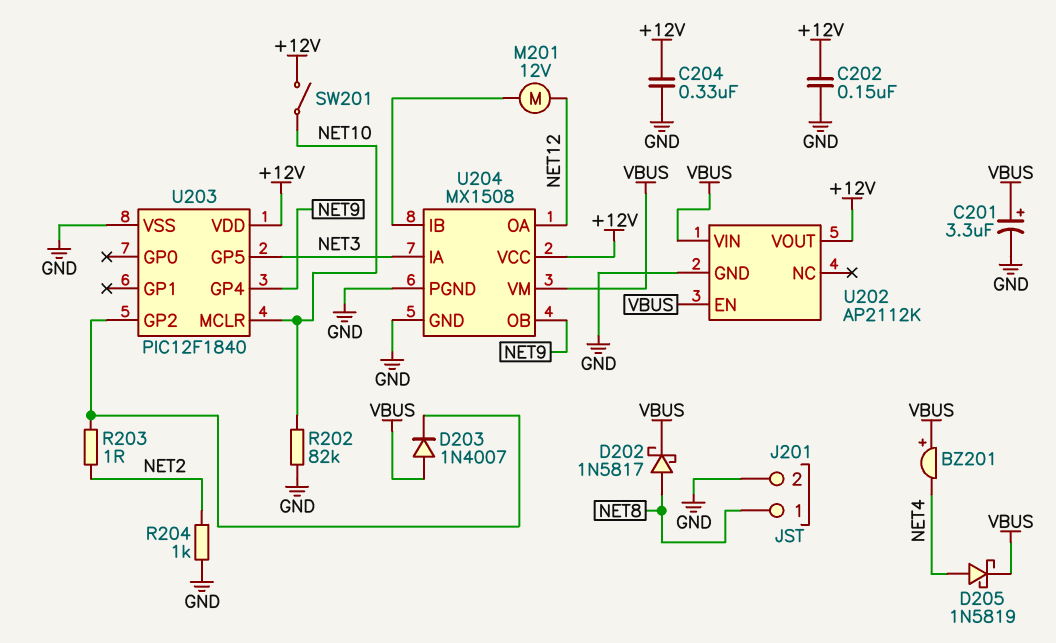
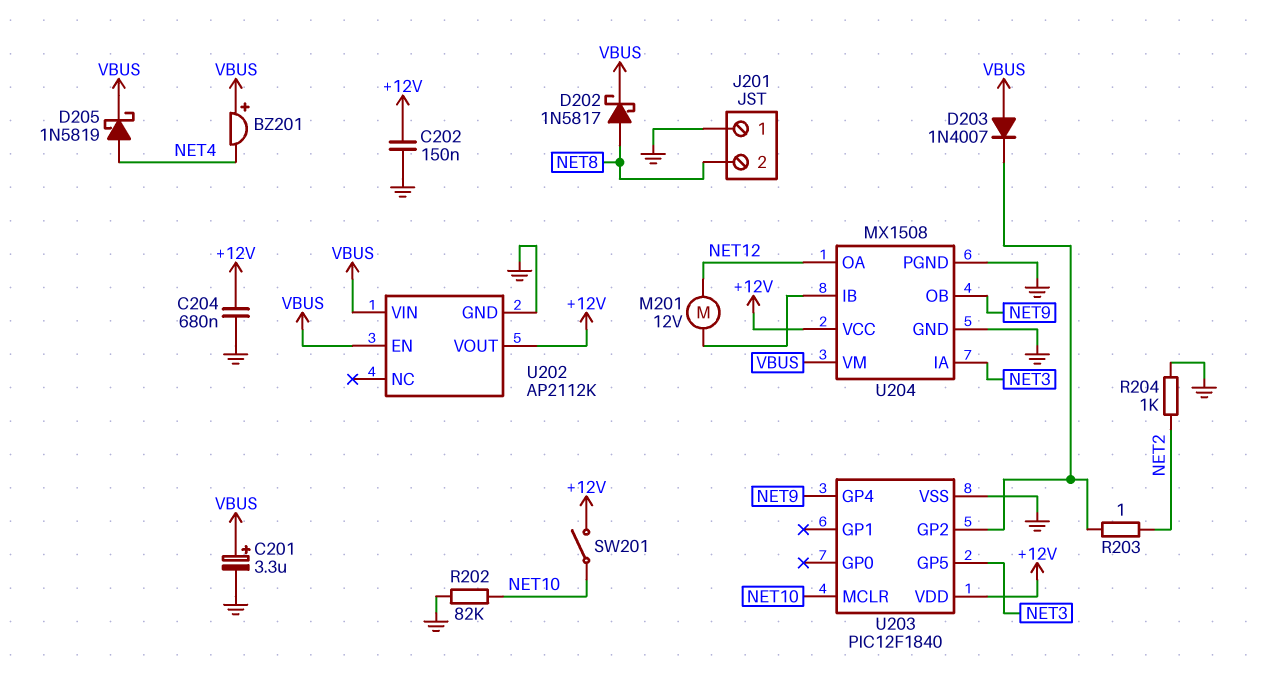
C204: 330nF (+12V, GND) -> 680nF (+12V, GND)
J201 pin 1: NET8 -> GND
J201 pin 2: GND -> NET8

